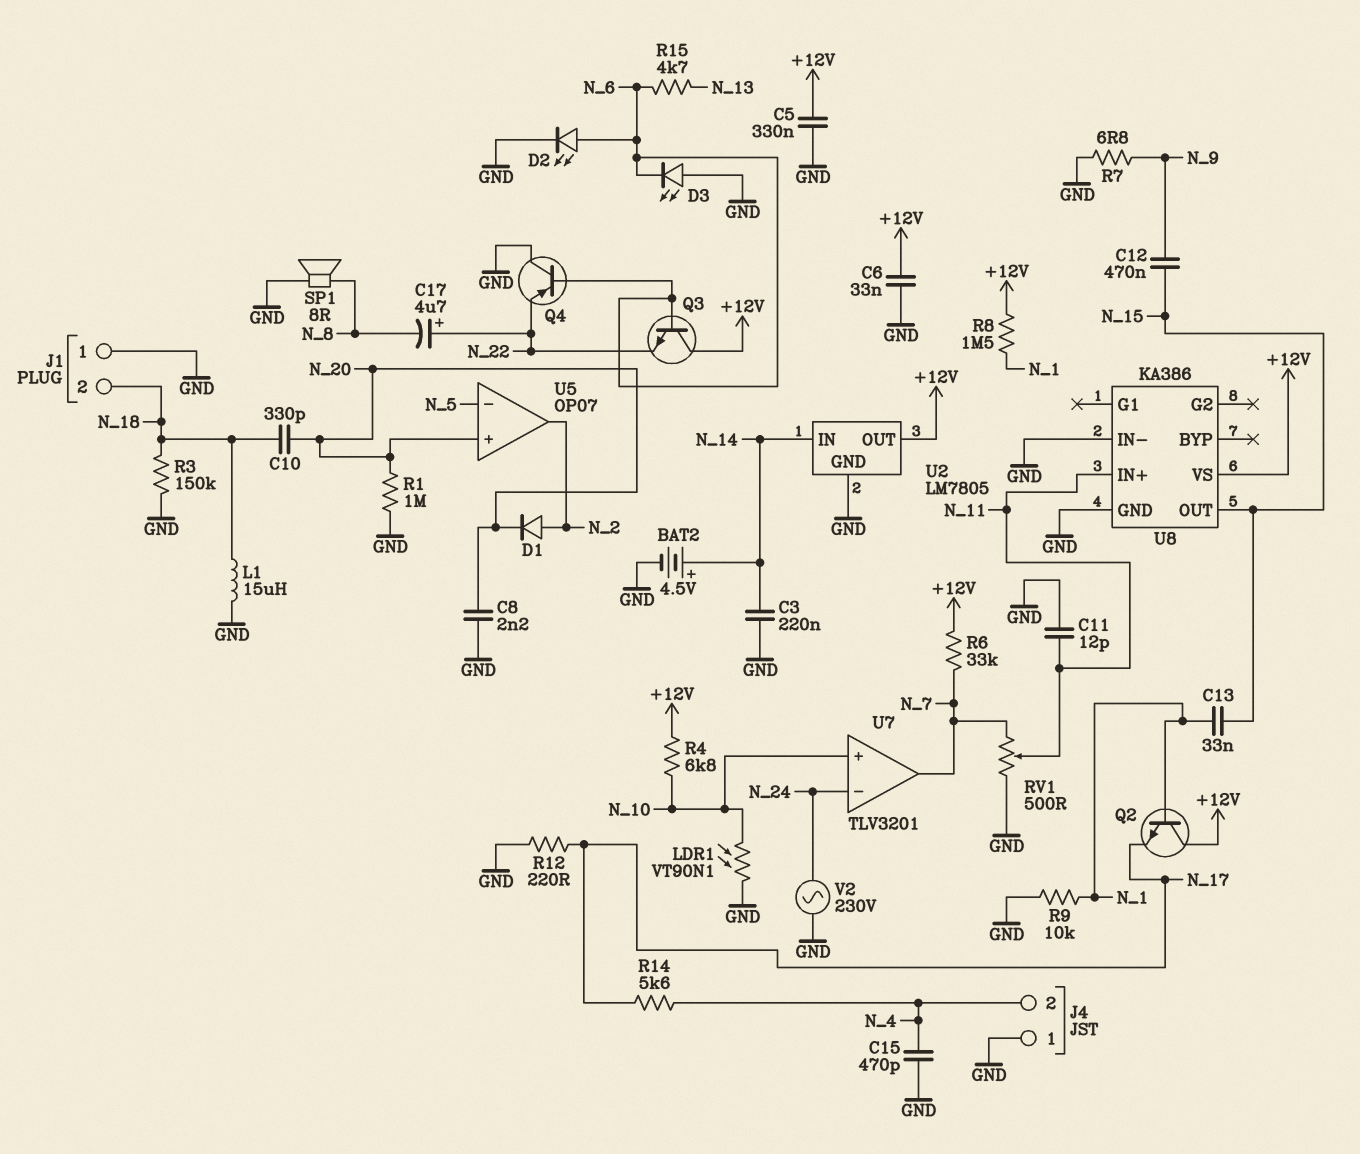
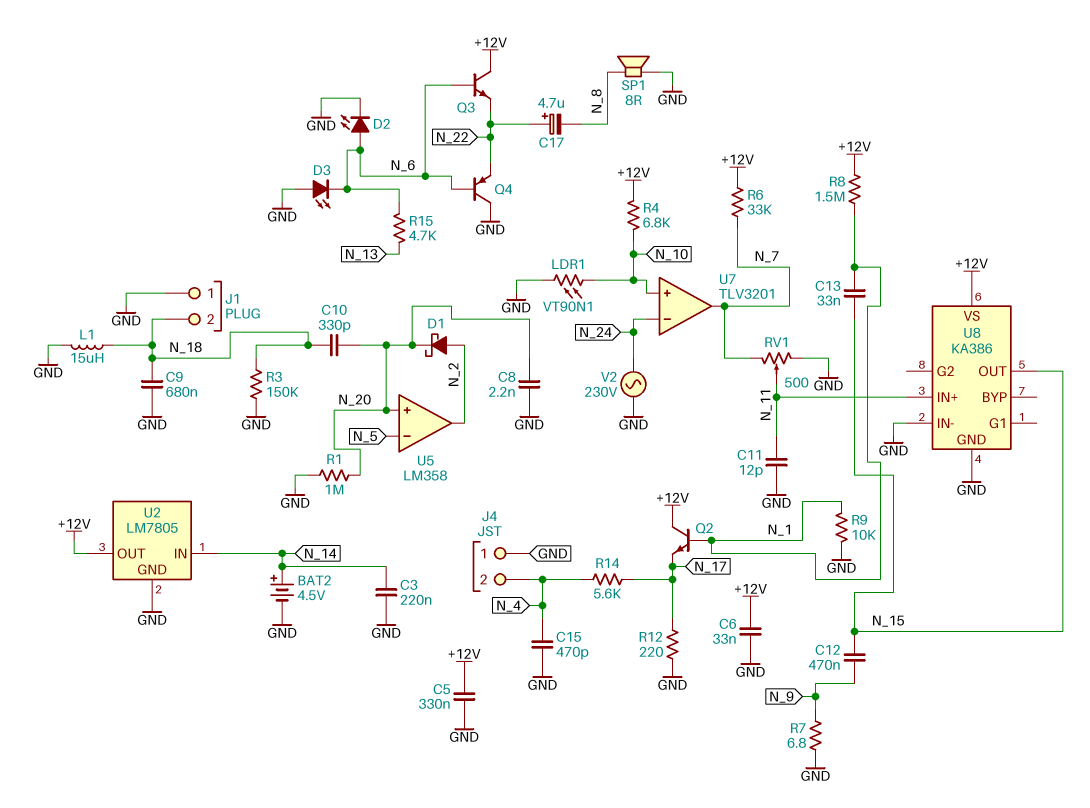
C9: none -> 680nF (GND, N_18)
D1: diode (A N_2, K N_20) -> schottky (A N_2, K N_20)
U5: OP07 -> LM358

